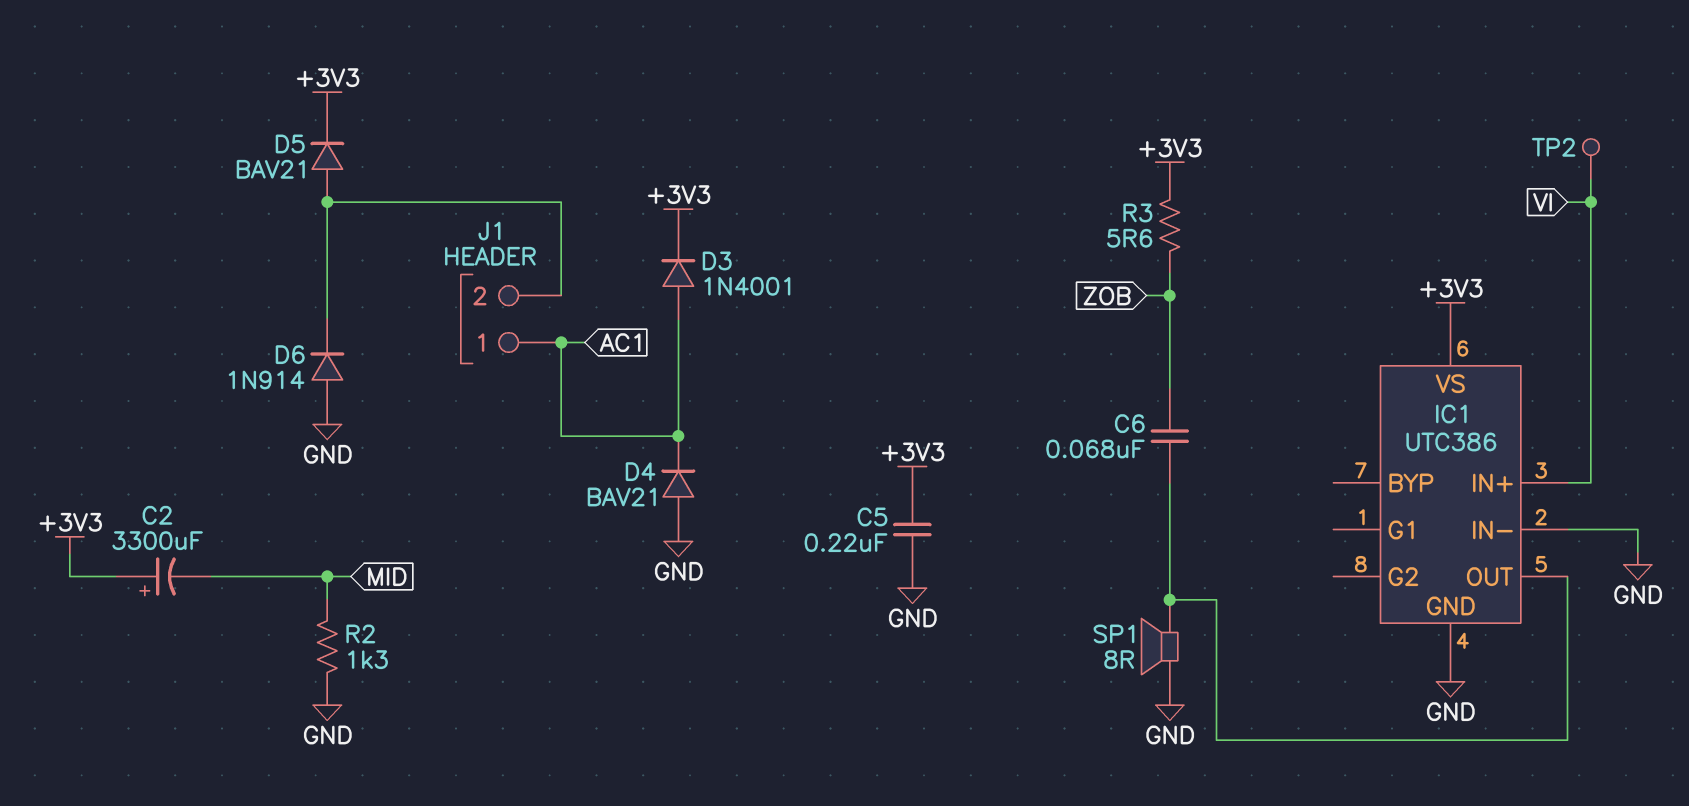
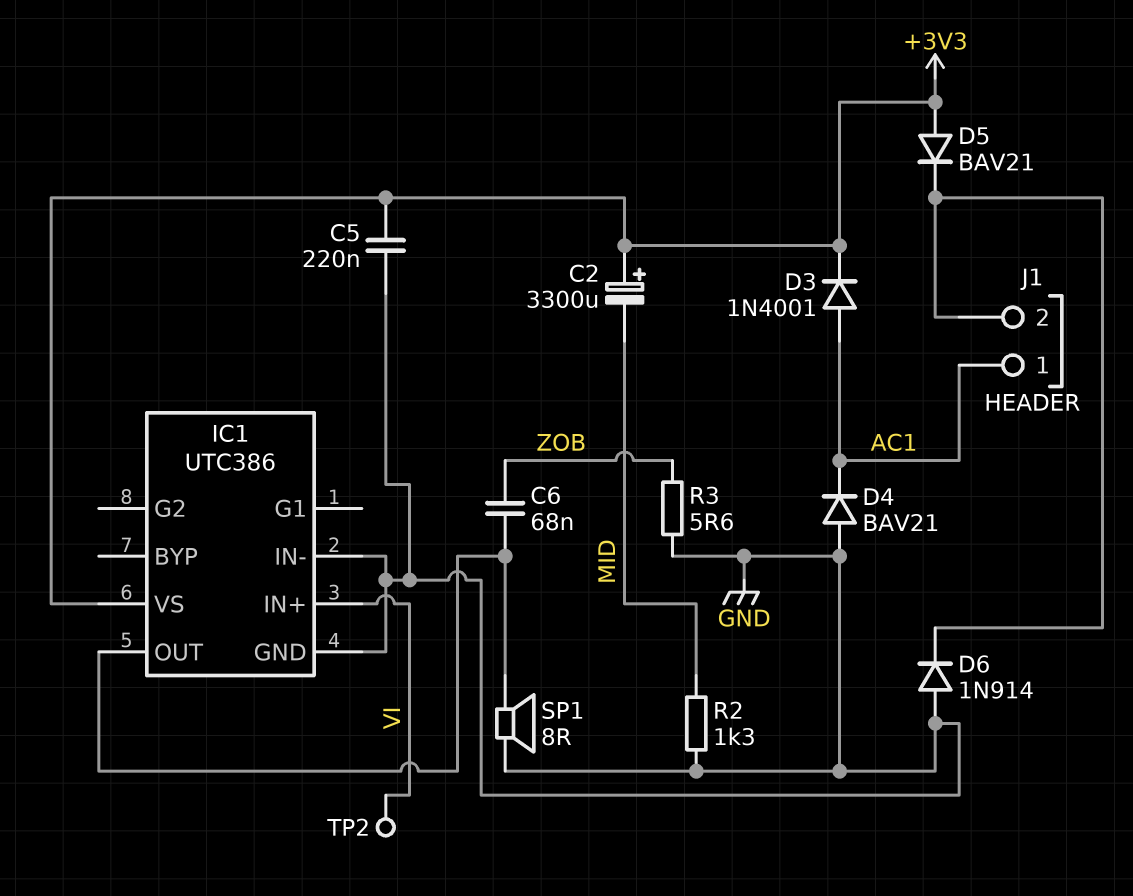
D5: diode BAV21 (A J1/2, K +3V3) -> diode BAV21 (A +3V3, K J1/2)
R3: 5.6 (+3V3, ZOB) -> 5.6 (GND, ZOB)

